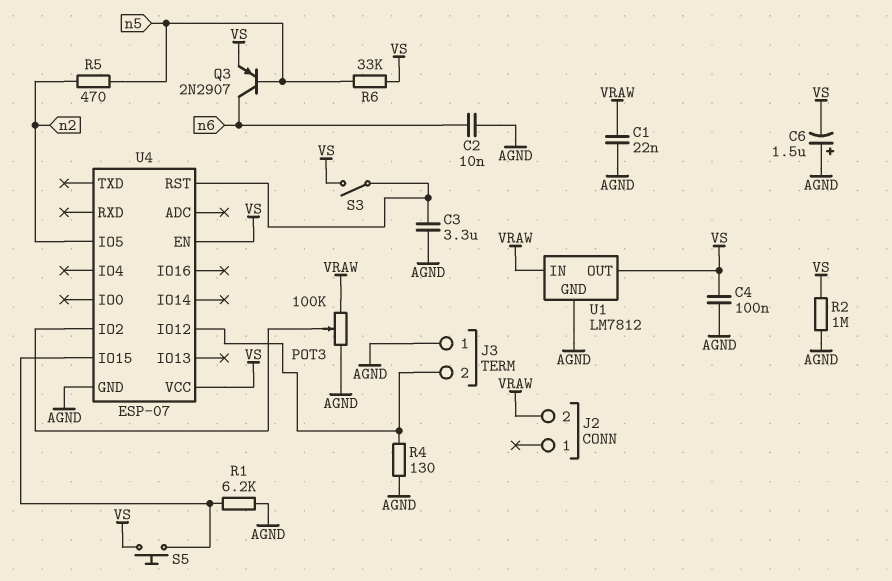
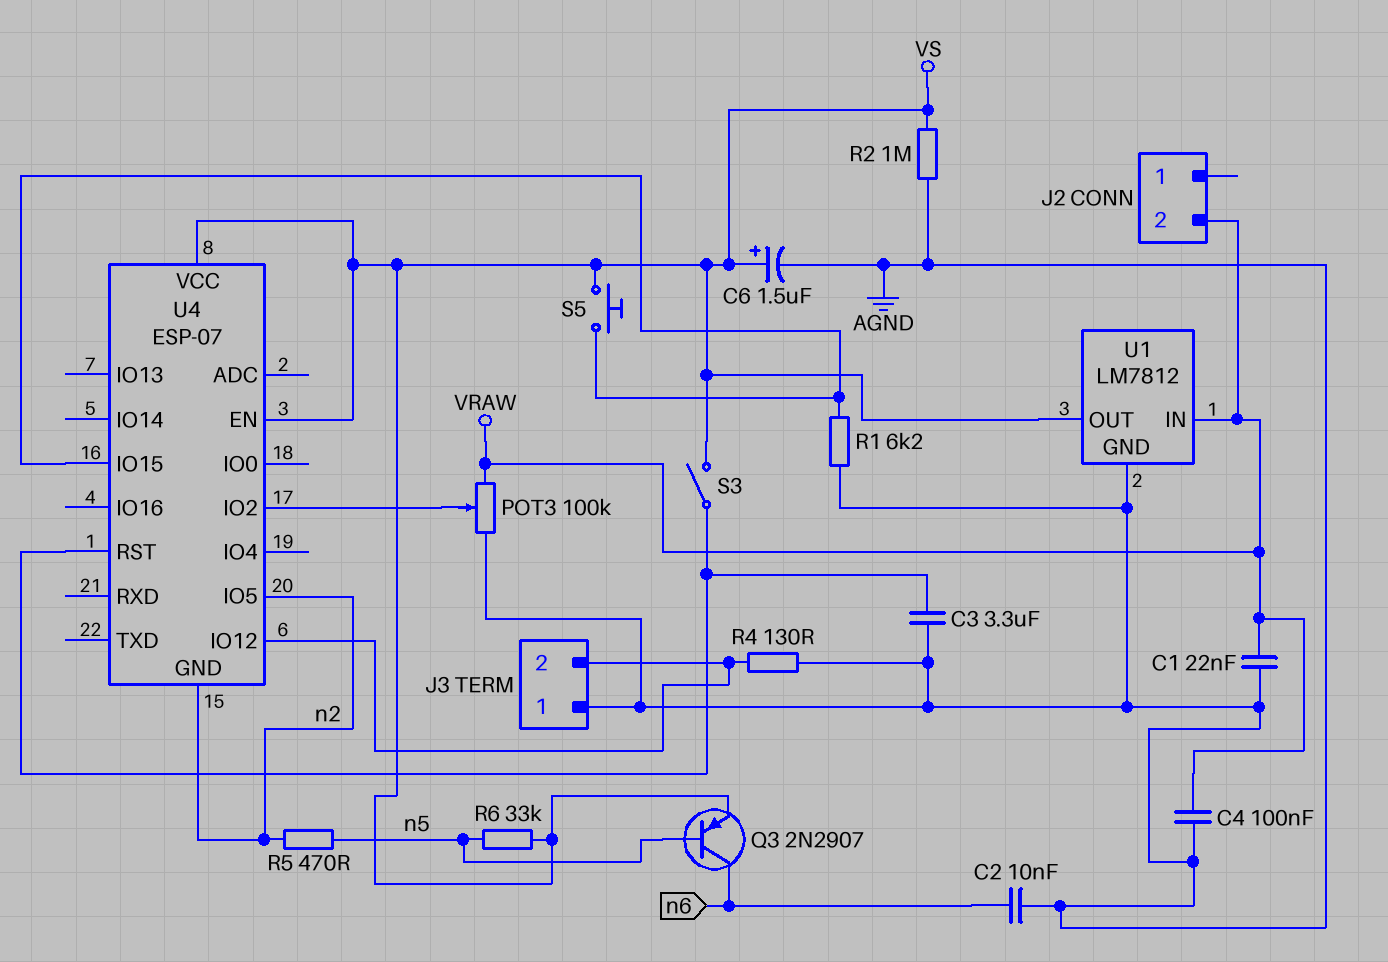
C4: 100nF (AGND, VS) -> 100nF (AGND, VRAW)
C6: 1.5uF (plus AGND, minus VS) -> 1.5uF (plus VS, minus AGND)
U4 pin GND: AGND -> n2

